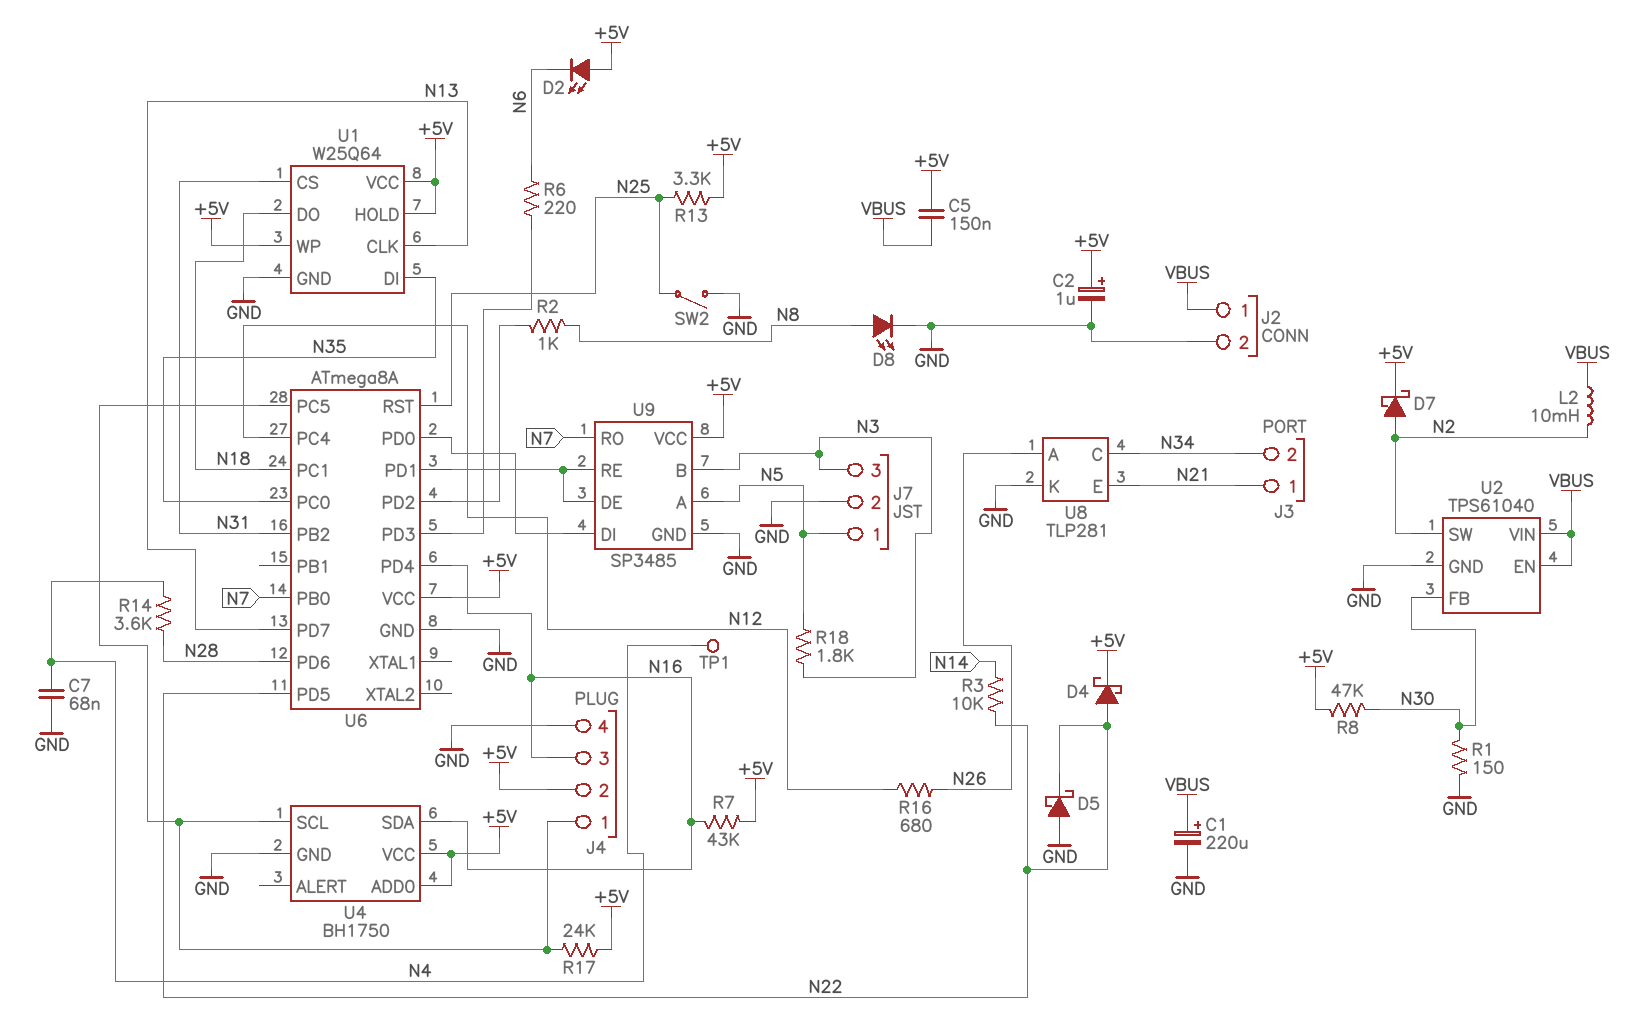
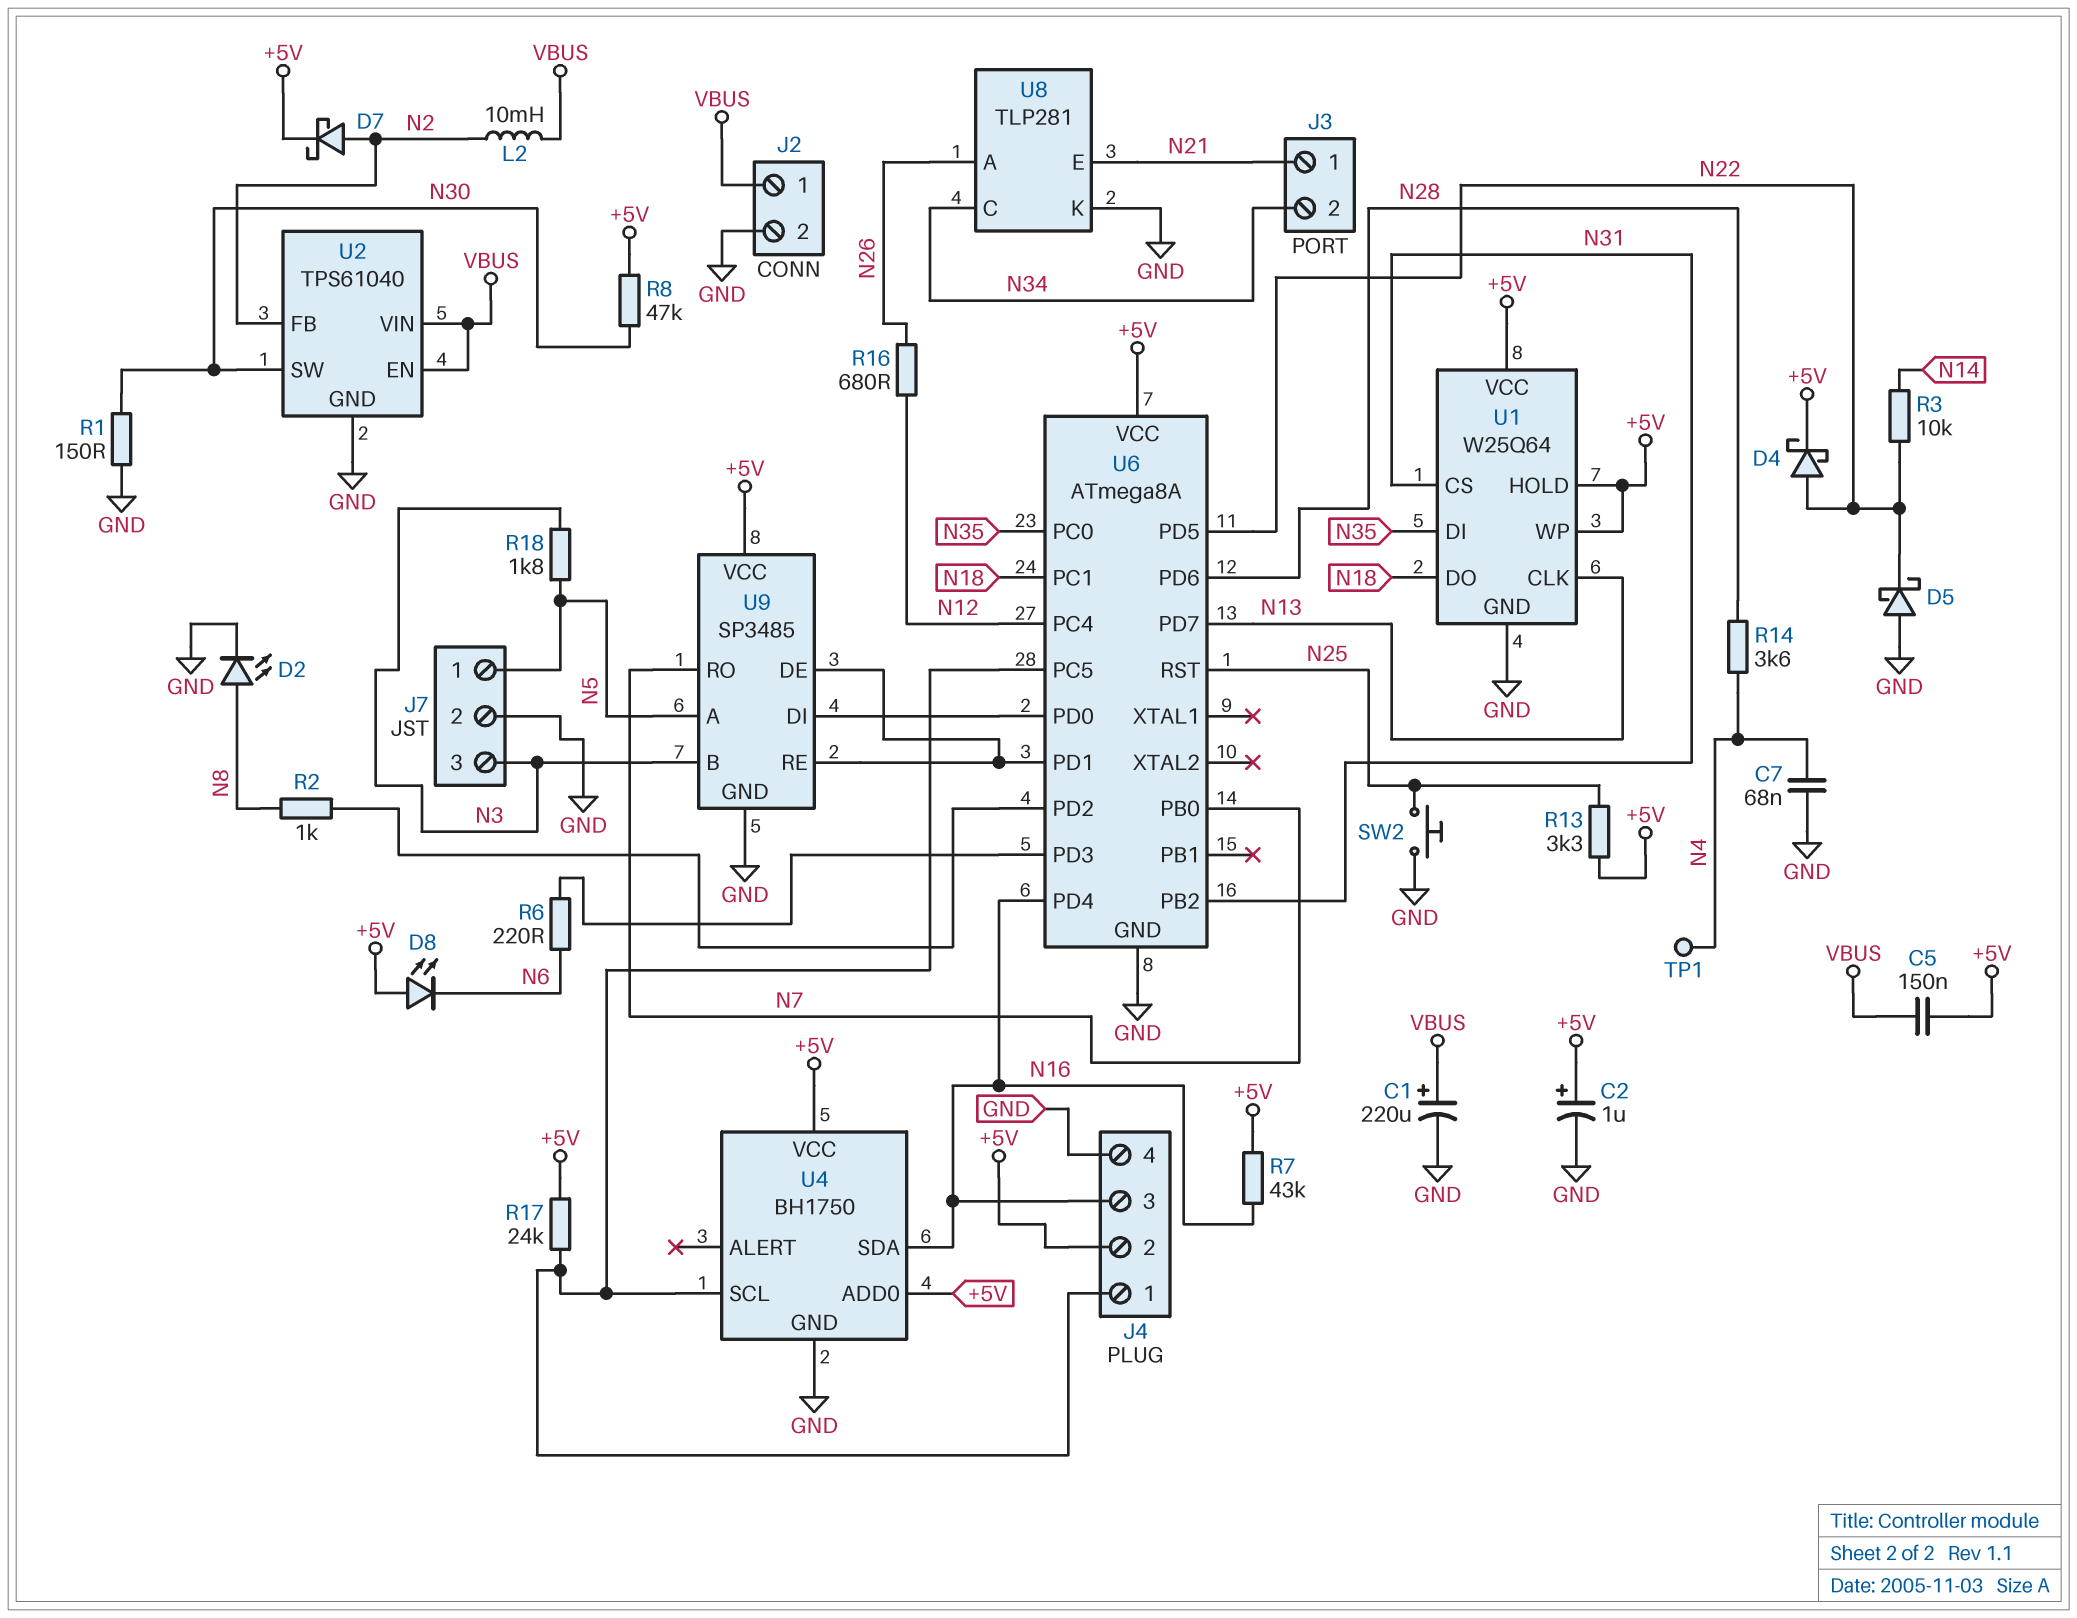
D2: LED (A +5V, K N6) -> LED (A N8, K GND)
D8: LED (A N8, K GND) -> LED (A +5V, K N6)
SW2: switch (GND, N25) -> button (GND, N25)
U2 pin FB: N30 -> N2
U2 pin SW: N2 -> N30

